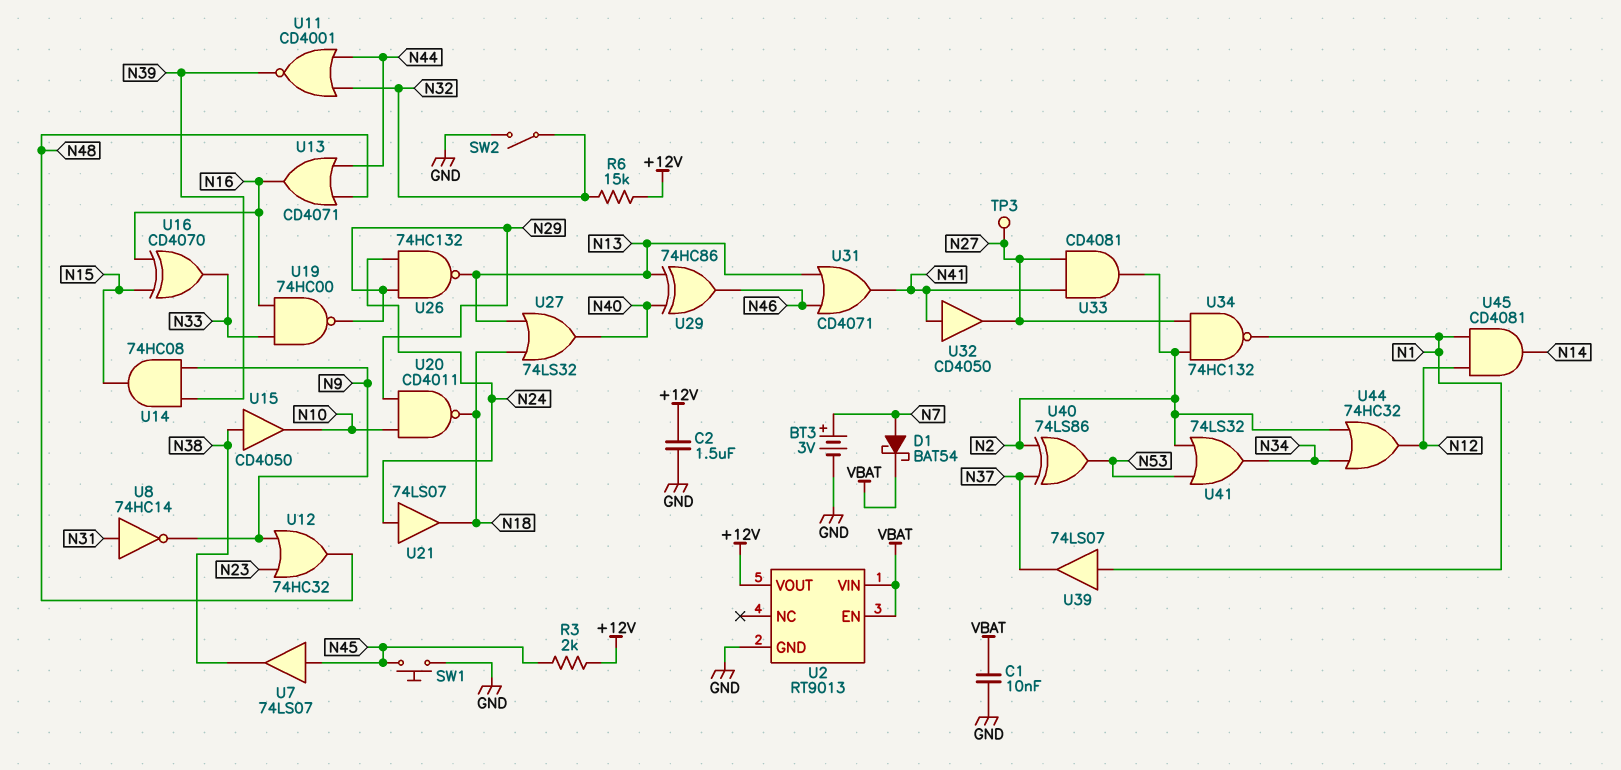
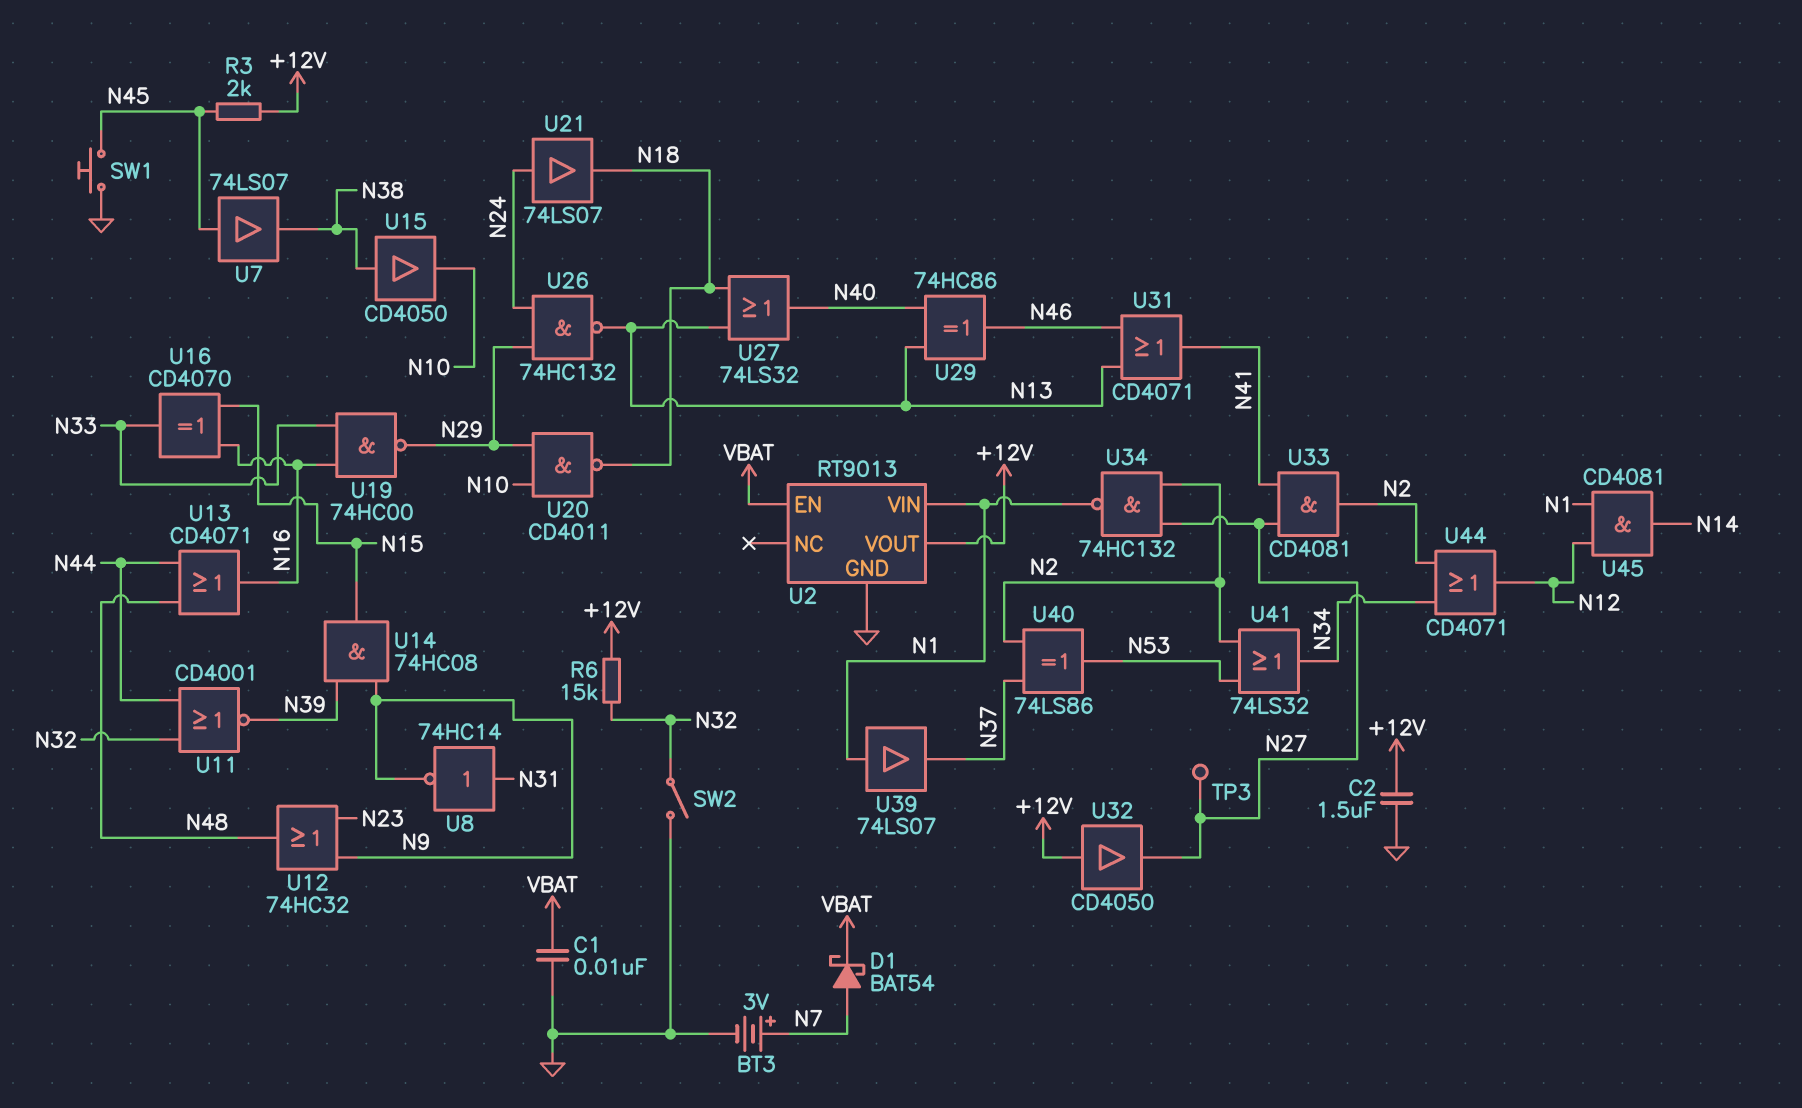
U2 pin VIN: VBAT -> N1
U32: buffer CD4050 (in N41, out N27) -> buffer CD4050 (in +12V, out N27)
U44: OR 74HC32 (in N2, in N34, out N12) -> OR CD4071 (in N2, in N34, out N12)

